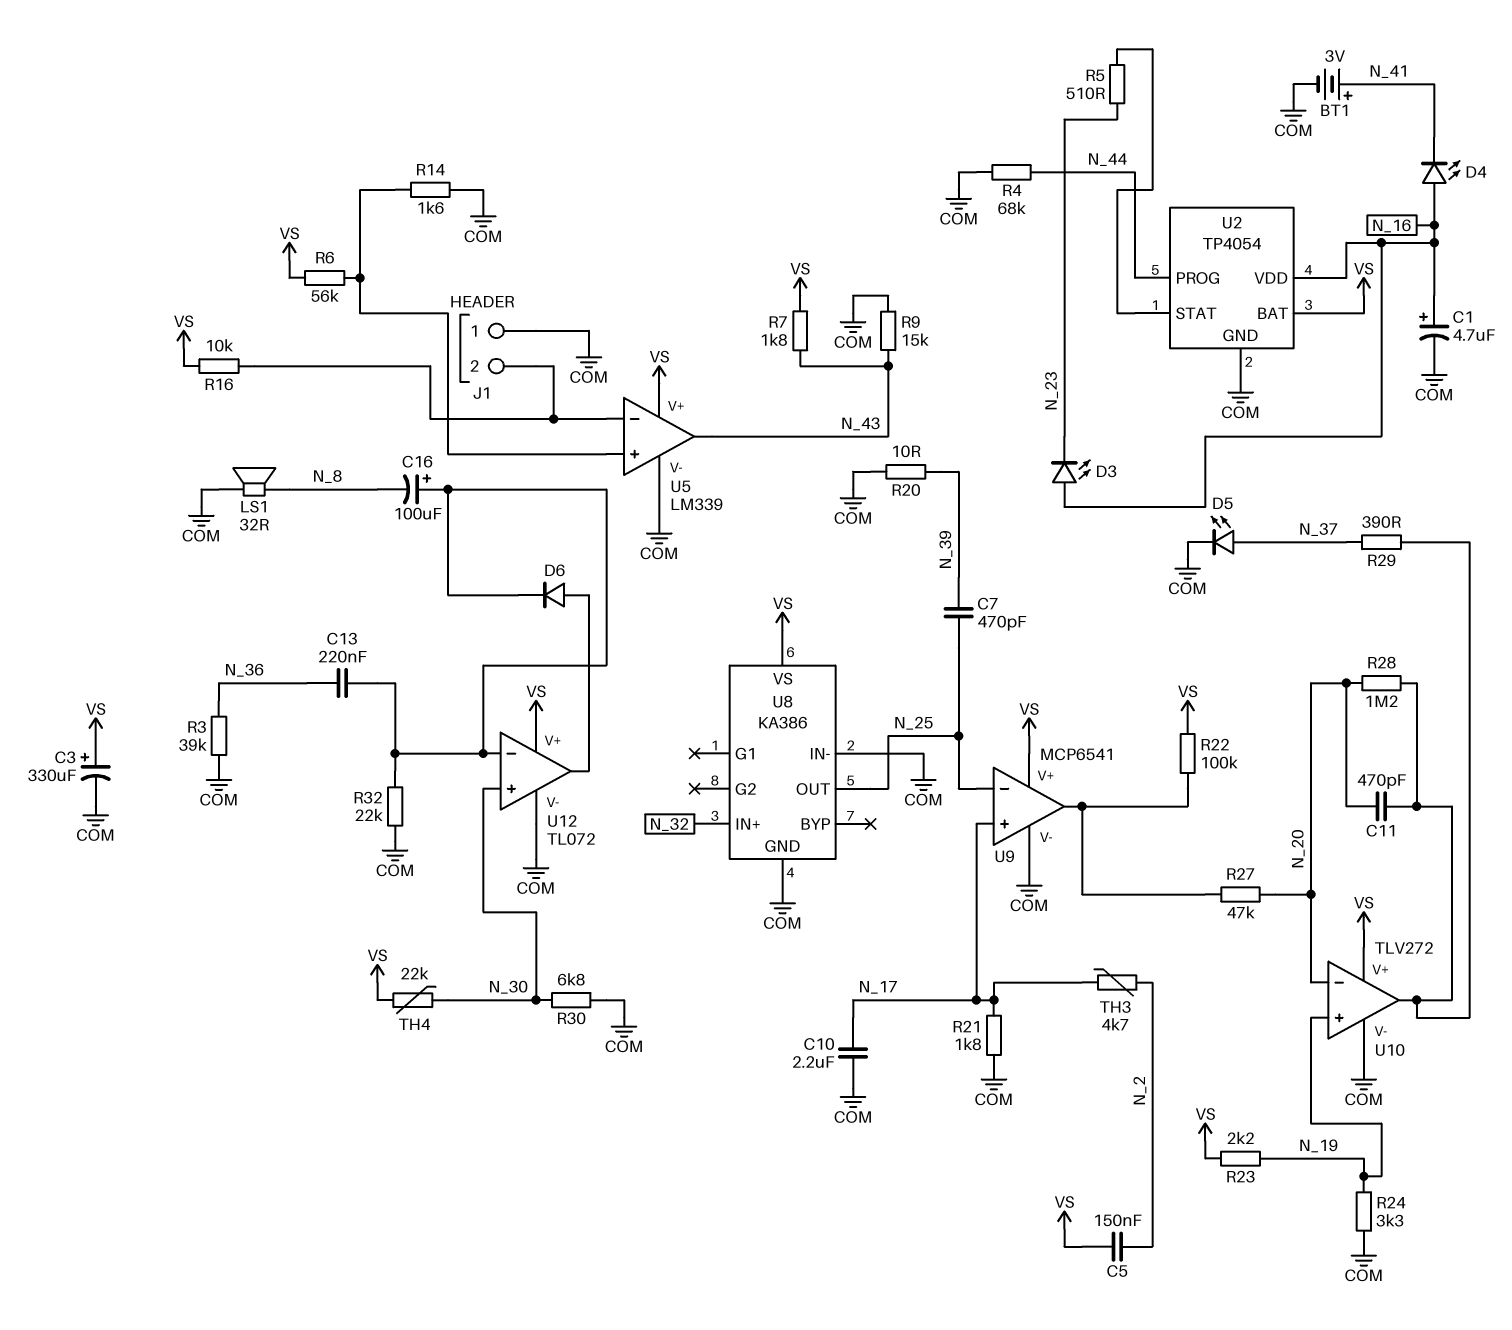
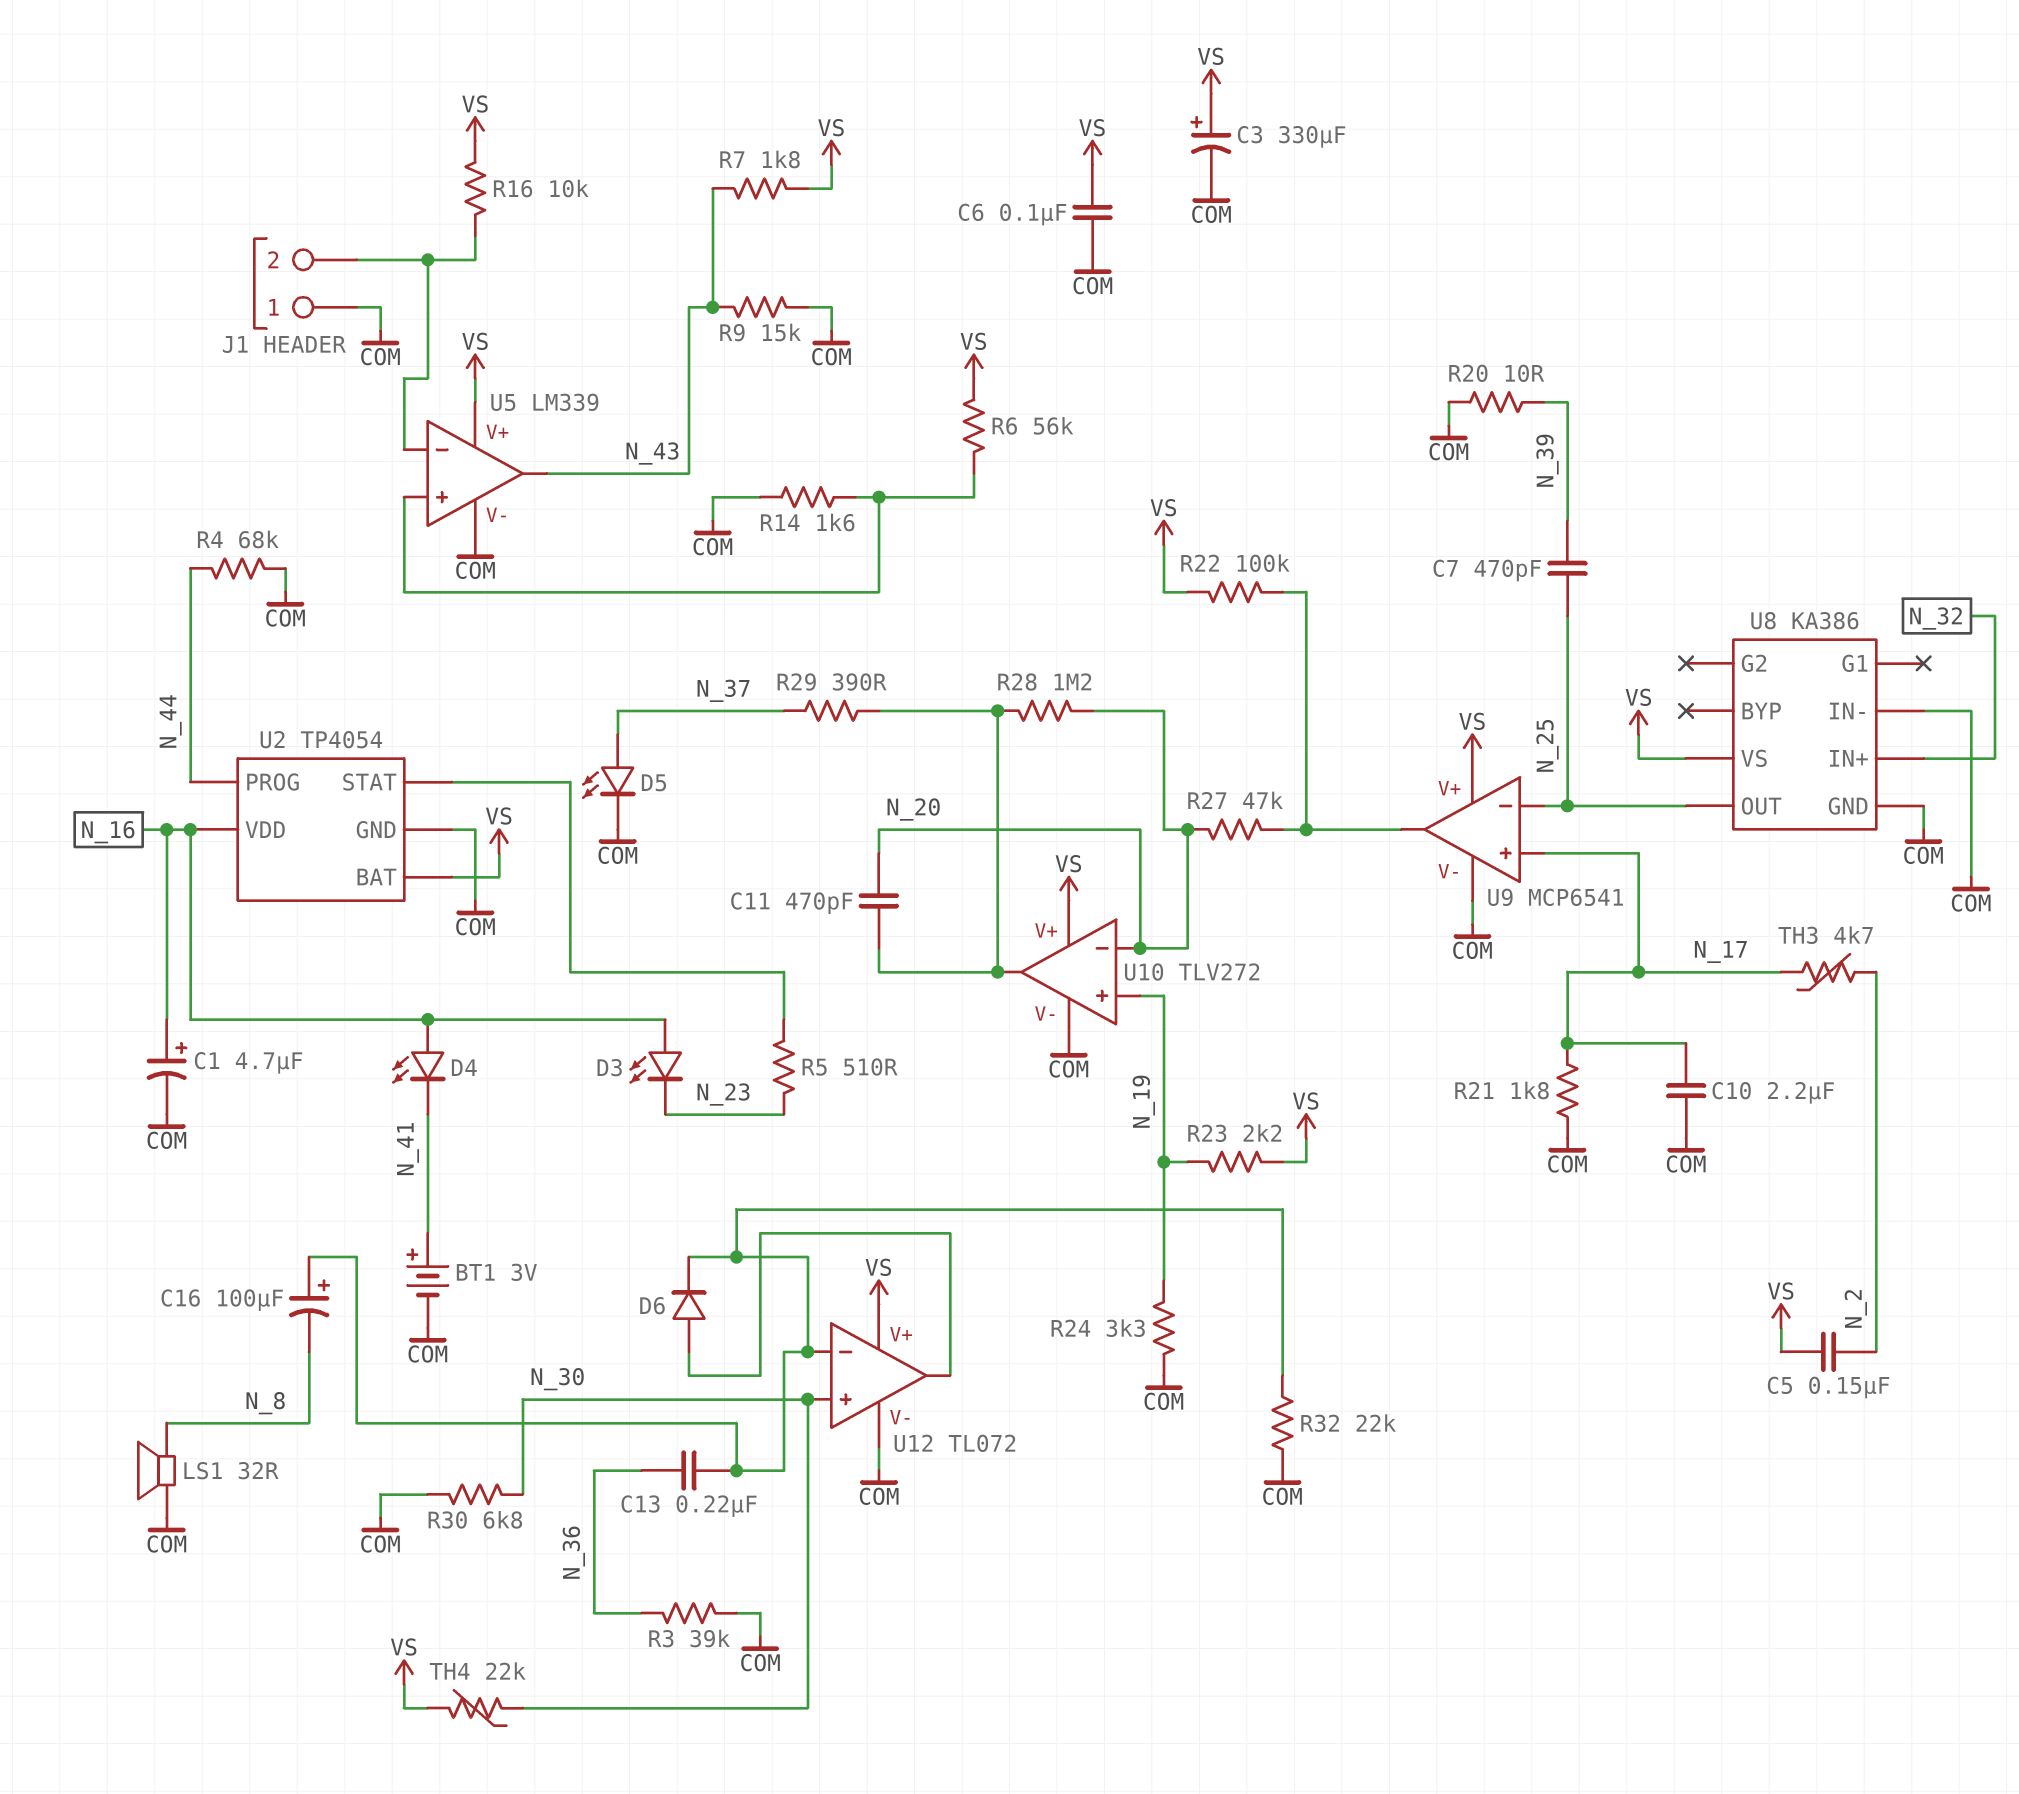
C6: none -> 100nF (COM, VS)

